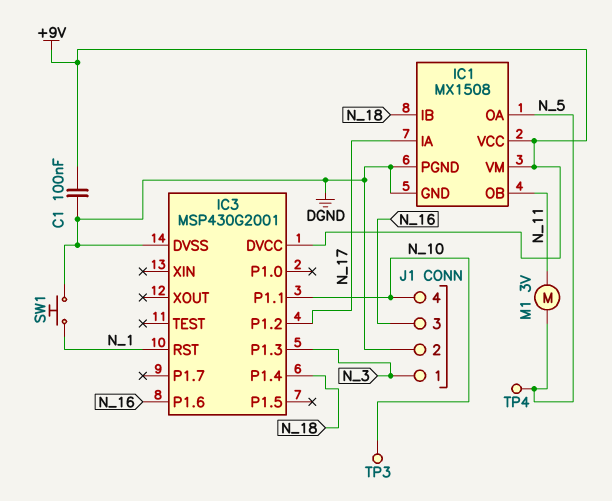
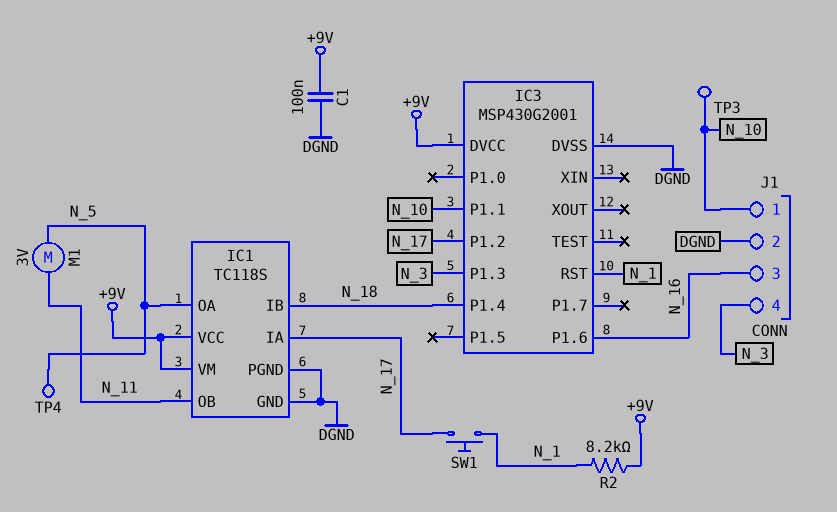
IC1: MX1508 -> TC118S
J1 pin 1: N_3 -> N_10
J1 pin 4: N_10 -> N_3
R2: none -> 8.2k (+9V, N_1)
SW1: button (DGND, N_1) -> button (N_1, N_17)

